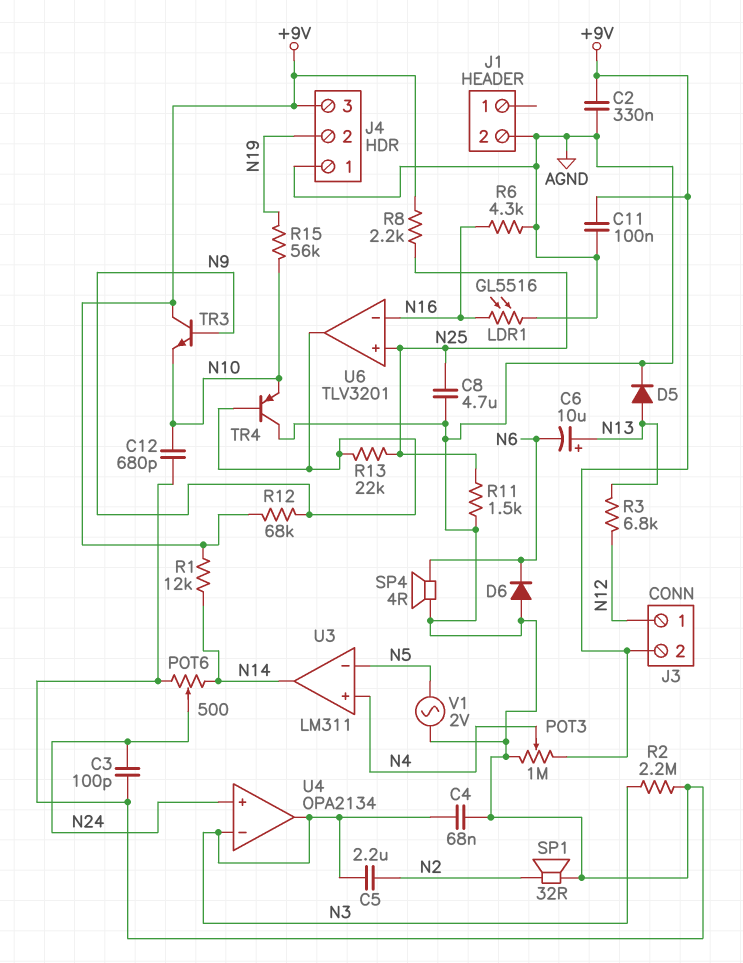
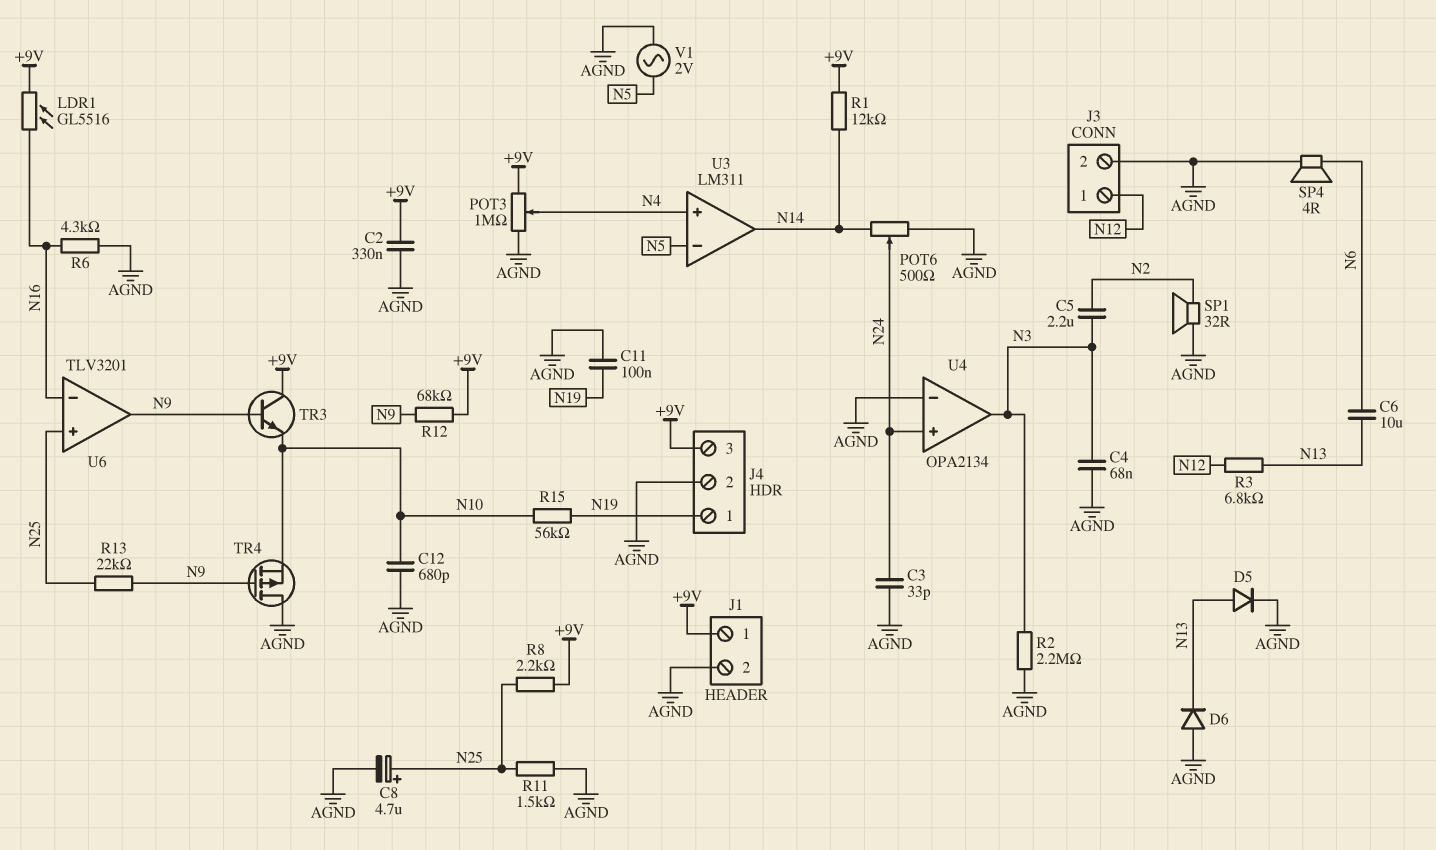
C3: 100pF (AGND, N24) -> 33pF (AGND, N24)
C6: 10uF (plus N13, minus N6) -> 10uF (N6, N13)
C8: 4.7uF (AGND, N25) -> 4.7uF (plus N25, minus AGND)
C11: 100nF (+9V, AGND) -> 100nF (AGND, N19)
D6: diode (A AGND, K N6) -> diode (A AGND, K N13)
J1 pin 1: none -> +9V
J3 pin 2: +9V -> AGND
J4 pin 1: AGND -> N19
J4 pin 2: N19 -> AGND
LDR1: GL5516 (AGND, N16) -> GL5516 (+9V, N16)
TR4: PNP (B N9, C AGND, E N10) -> PMOS (G N9, D AGND, S N10)
U4 pin in-: N3 -> AGND

